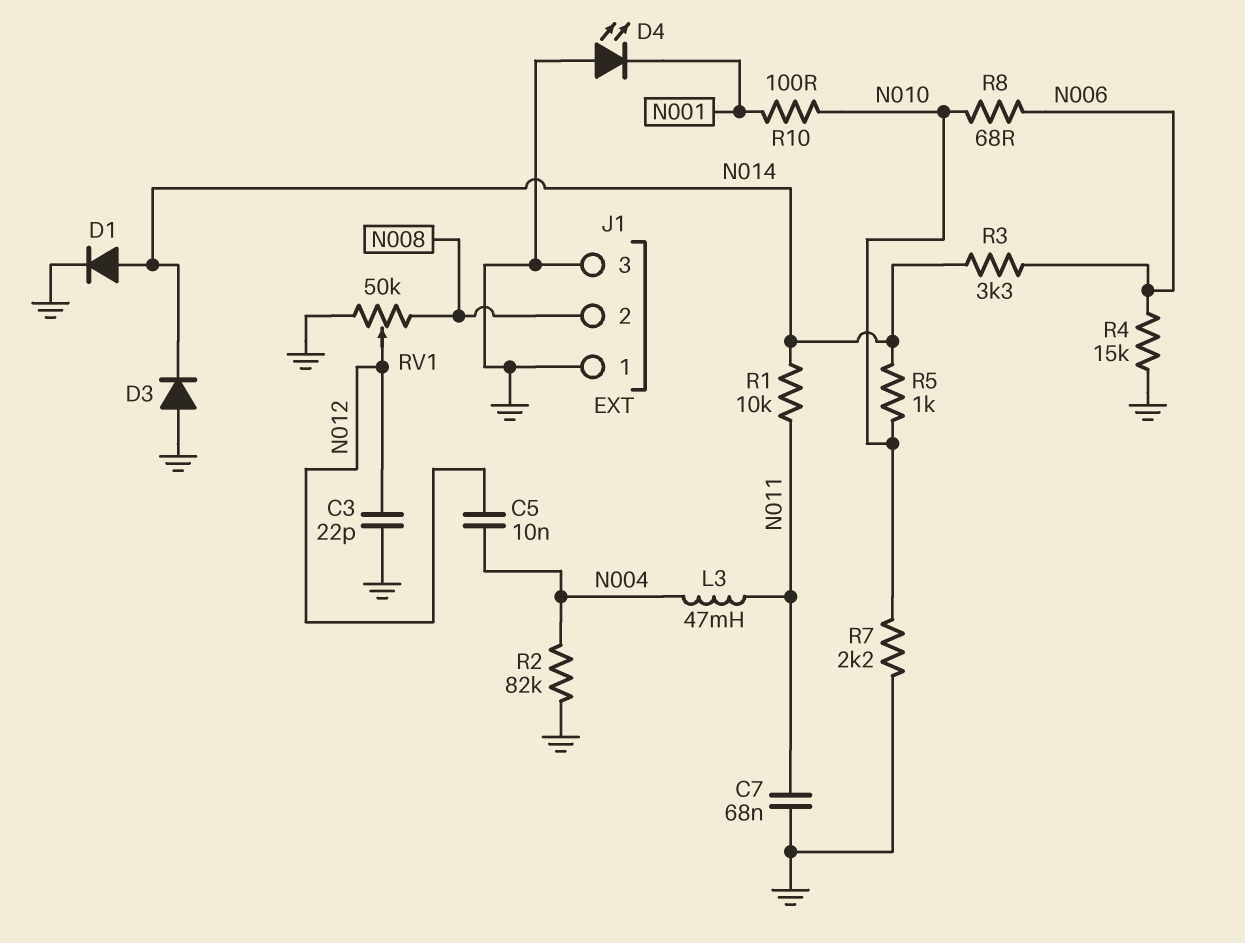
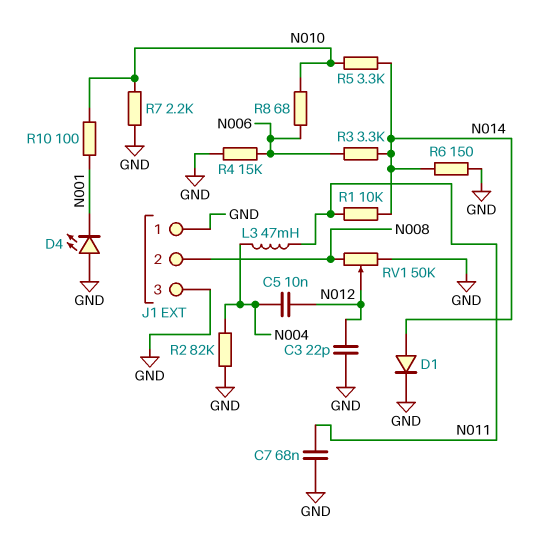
D3: diode (A GND, K N014) -> none
R5: 1k (N010, N014) -> 3.3k (N010, N014)
R6: none -> 150 (GND, N014)

